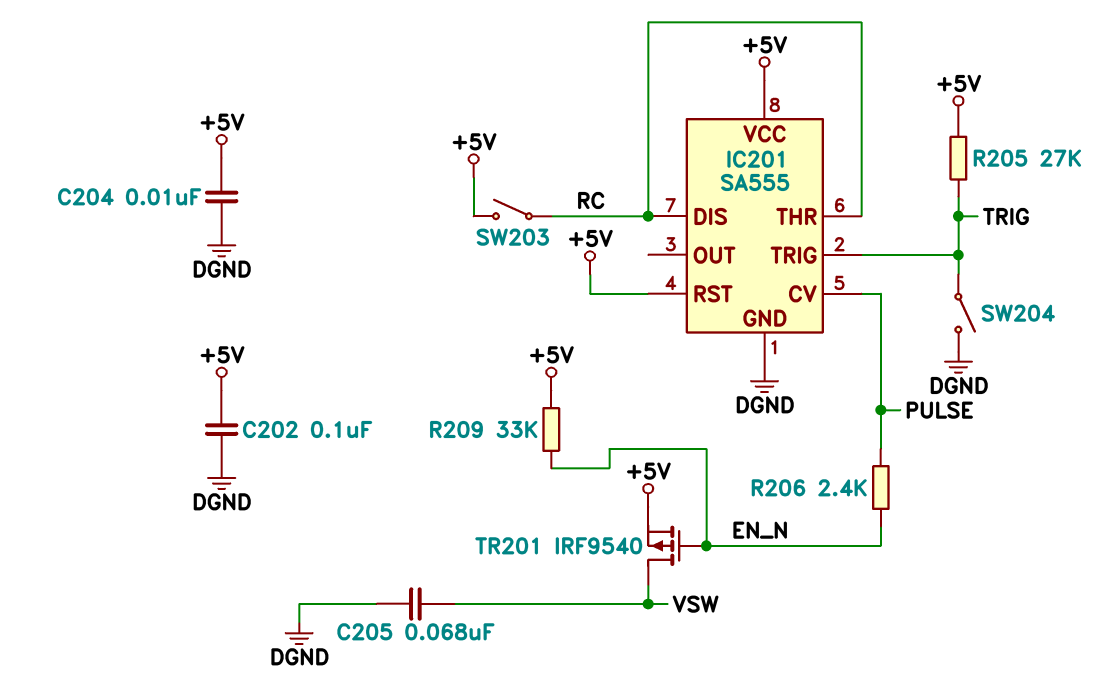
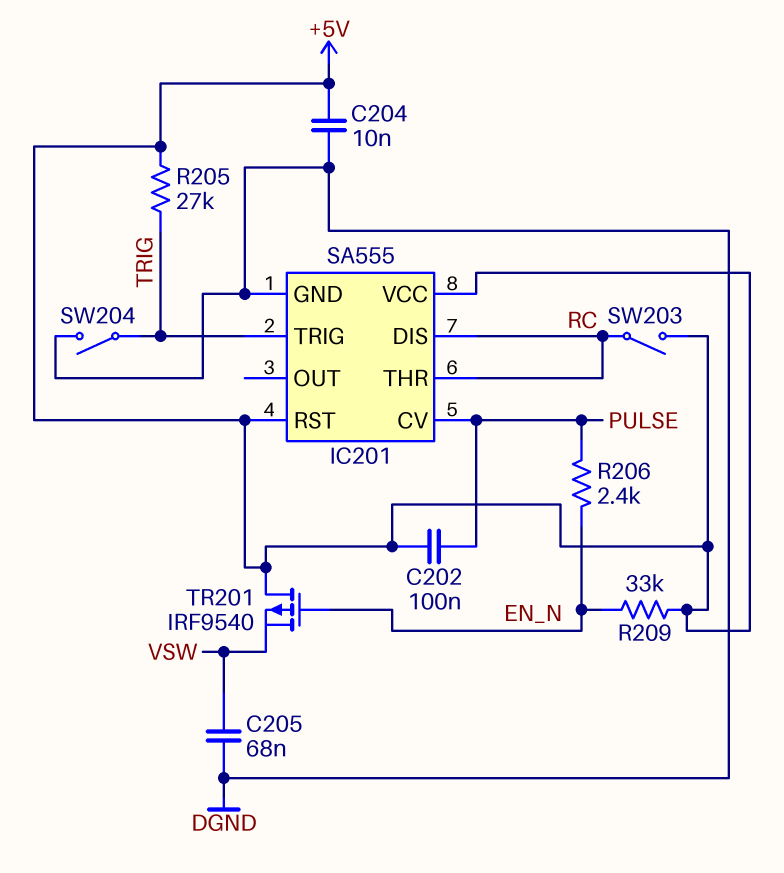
C202: 100nF (+5V, DGND) -> 100nF (+5V, PULSE)
TR201: PMOS IRF9540 (G EN_N, D VSW, S +5V) -> PMOS IRF9540 (G EN_N, D +5V, S VSW)

